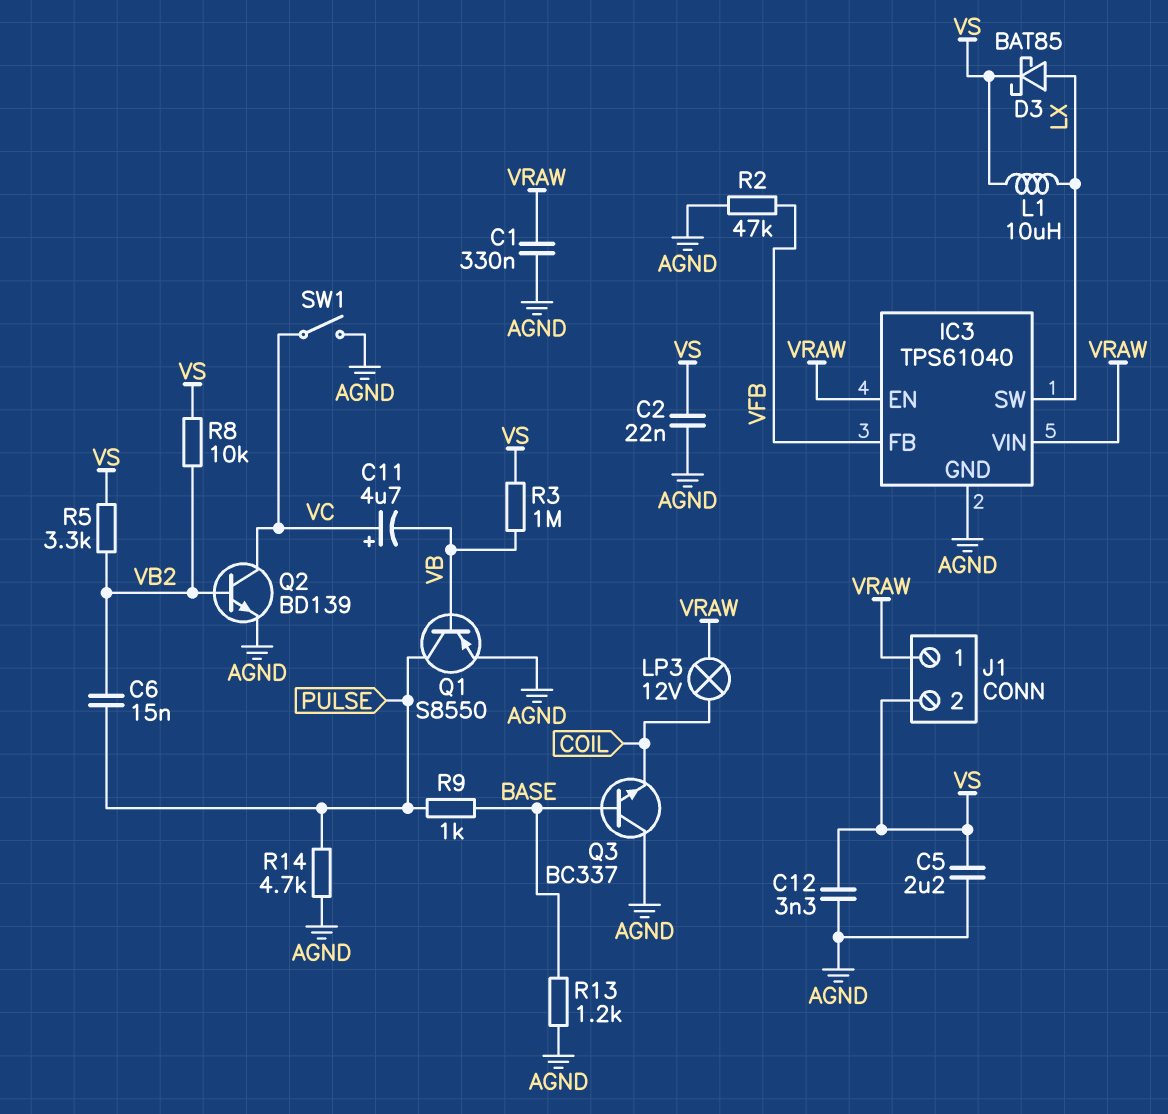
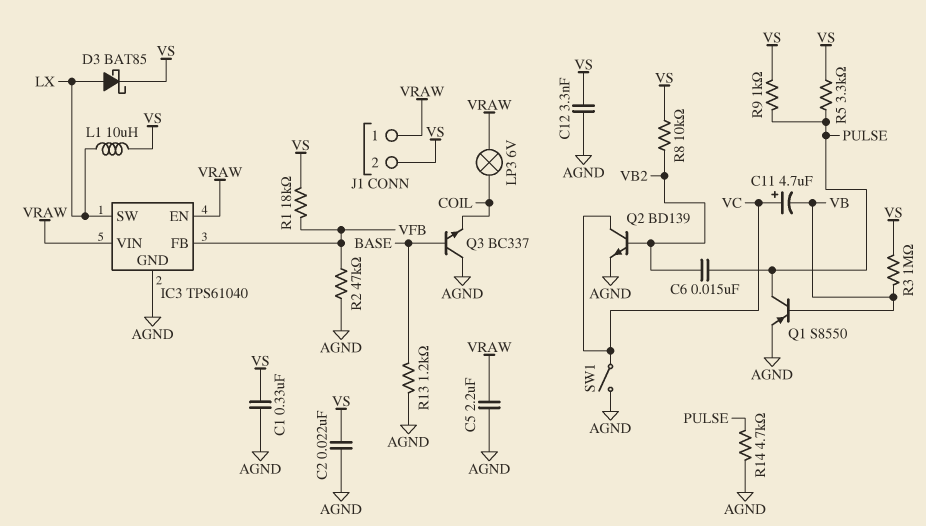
C1: 330nF (AGND, VRAW) -> 330nF (AGND, VS)
C5: 2.2uF (AGND, VS) -> 2.2uF (AGND, VRAW)
LP3: lamp 12V (COIL, VRAW) -> lamp 6V (COIL, VRAW)
R1: none -> 18k (VFB, VS)
R5: 3.3k (VB2, VS) -> 3.3k (PULSE, VS)
R9: 1k (BASE, PULSE) -> 1k (PULSE, VS)

